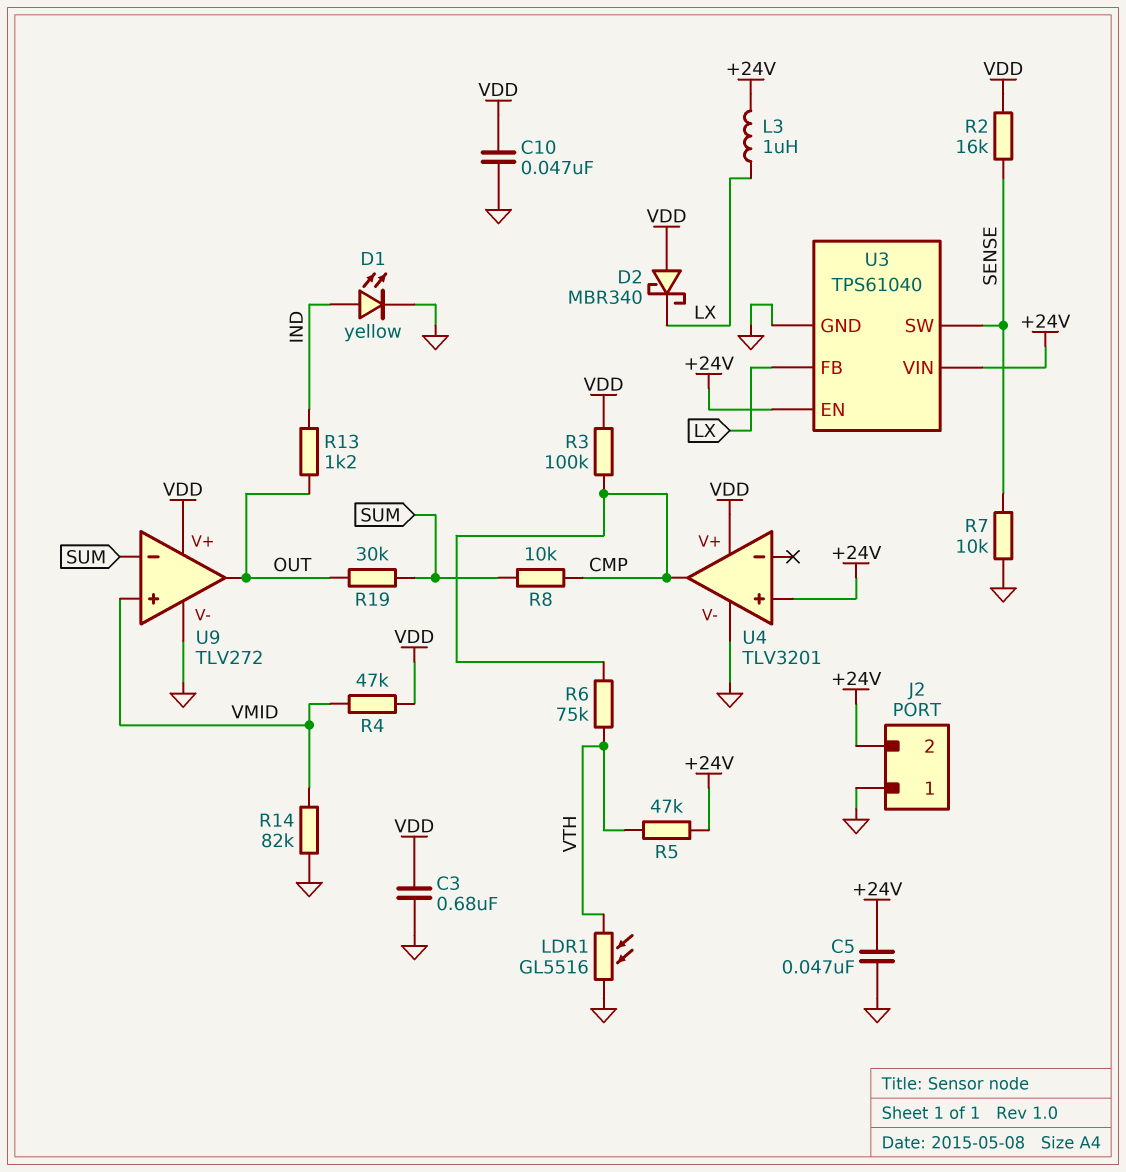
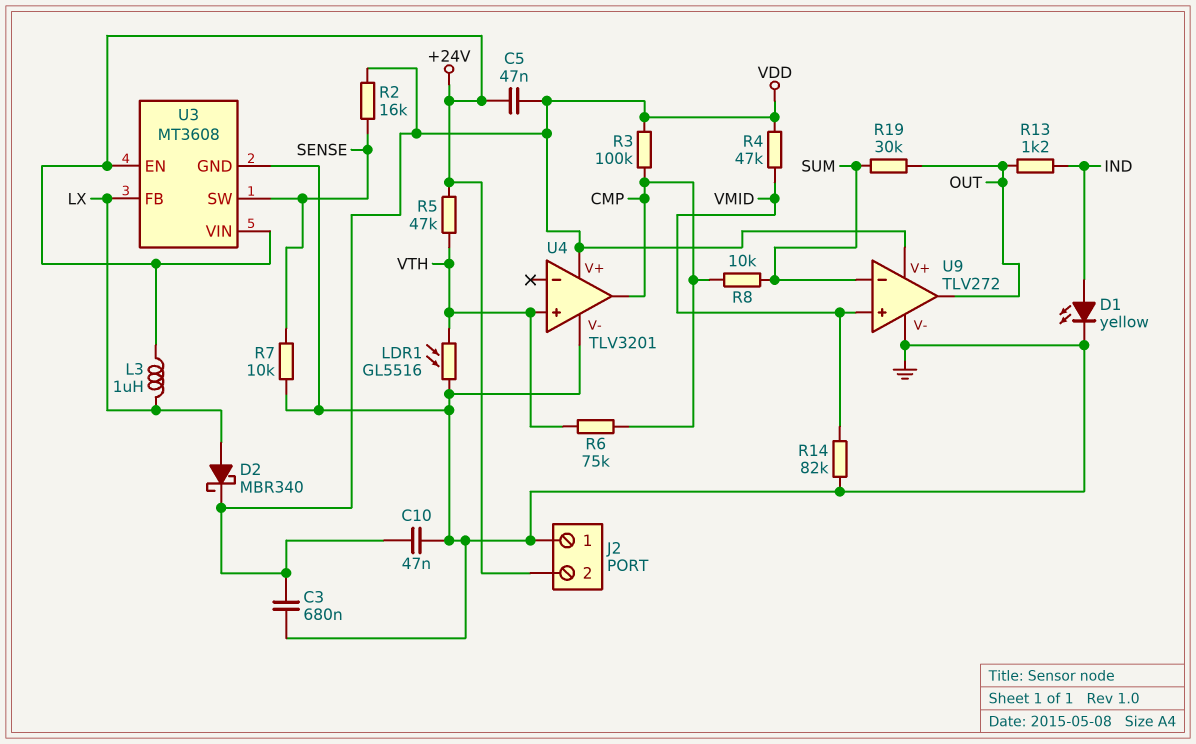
C5: 47nF (+24V, GND) -> 47nF (+24V, VDD)
D2: schottky MBR340 (A VDD, K LX) -> schottky MBR340 (A LX, K VDD)
U3: TPS61040 -> MT3608
U4 pin in+: +24V -> VTH

